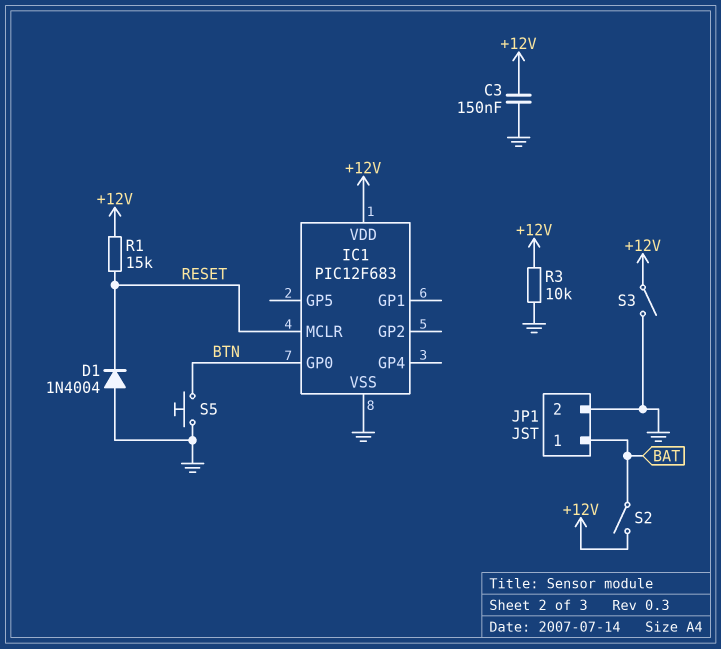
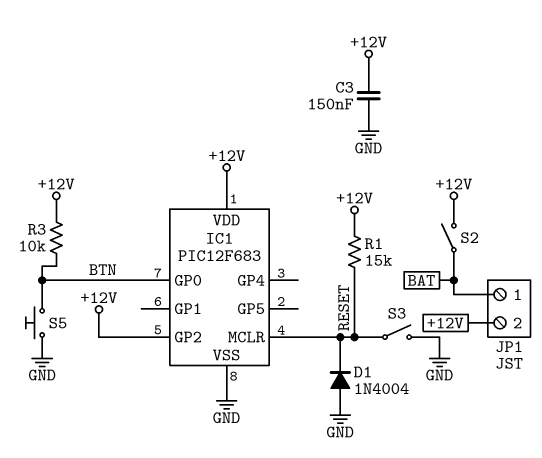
IC1 pin GP2: none -> +12V
JP1 pin 2: GND -> +12V
R3: 10k (+12V, GND) -> 10k (+12V, BTN)
S3: switch (+12V, GND) -> switch (GND, RESET)

